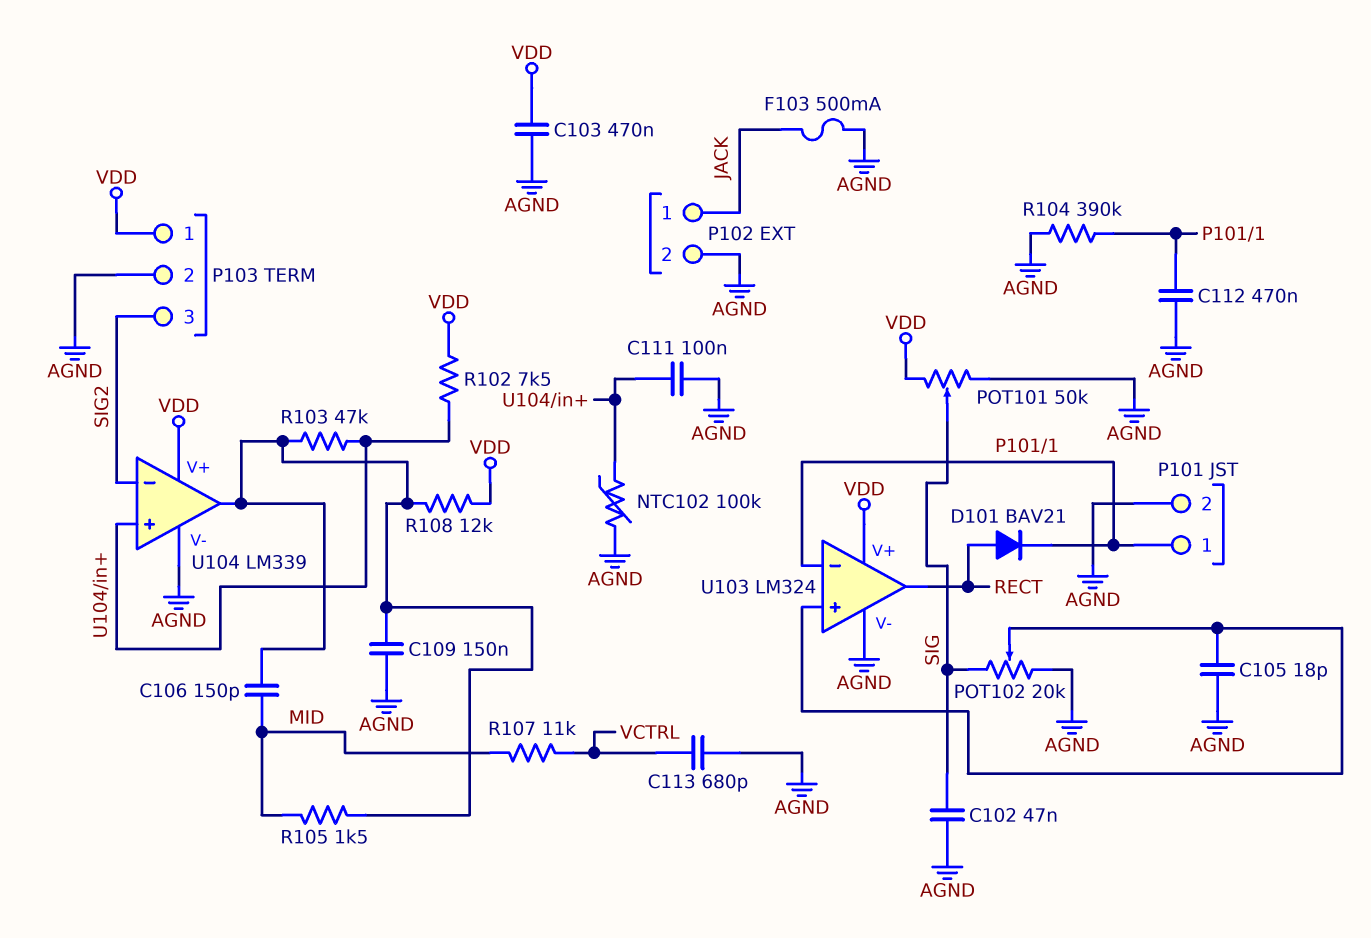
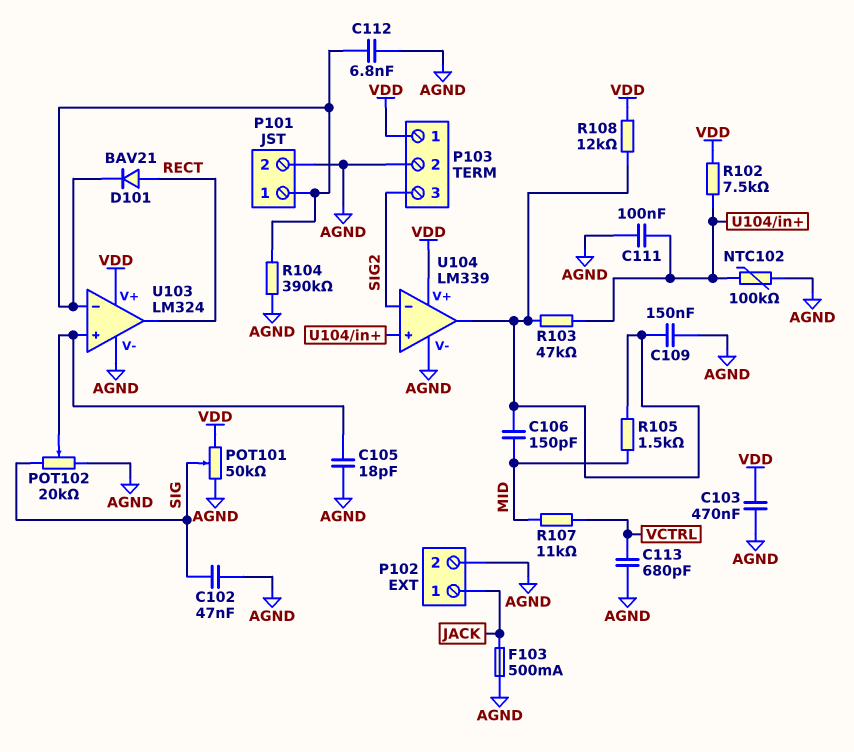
C112: 470nF (AGND, P101/1) -> 6.8nF (AGND, P101/1)

